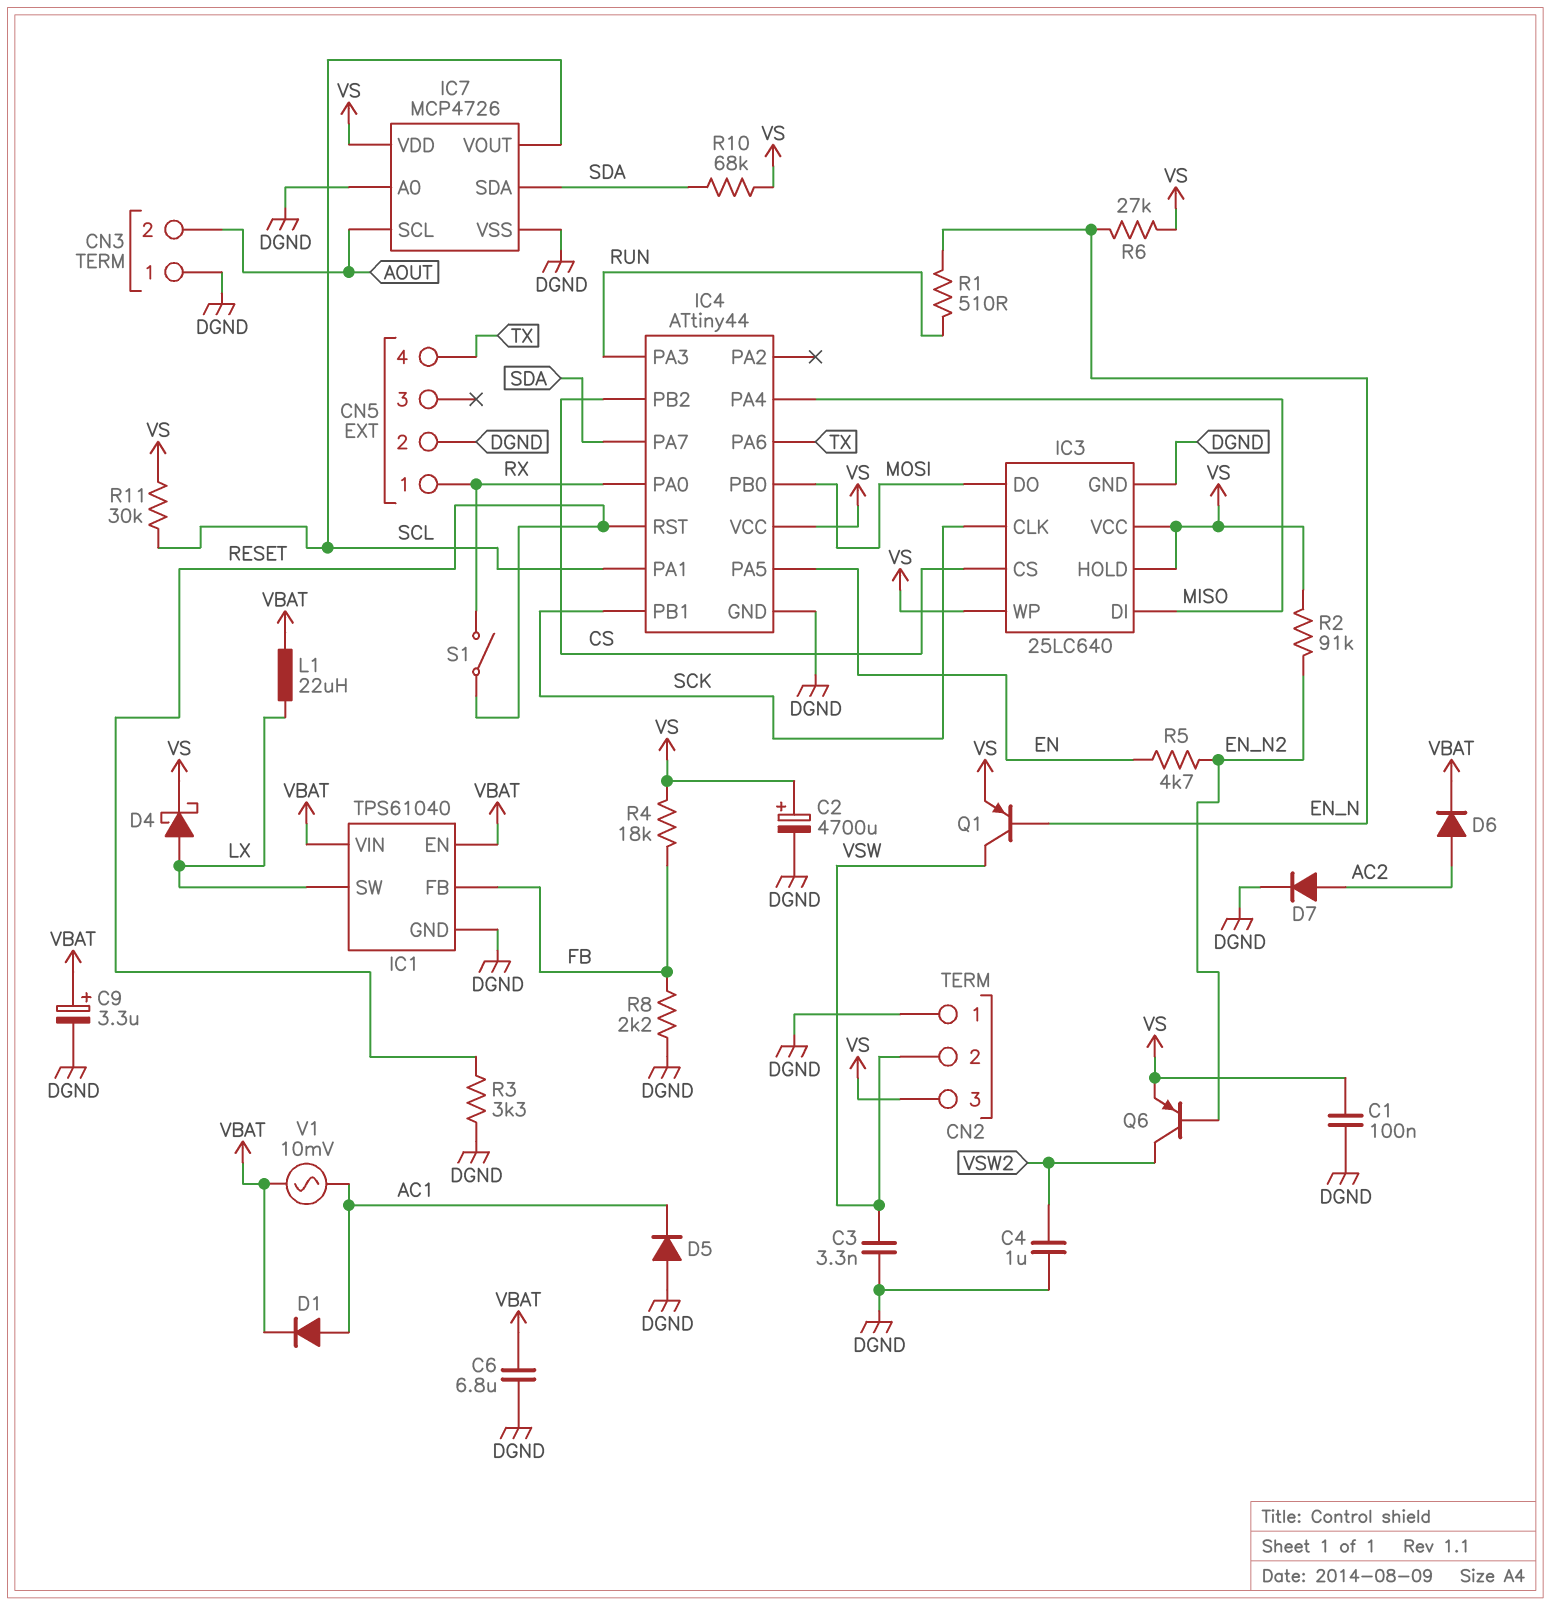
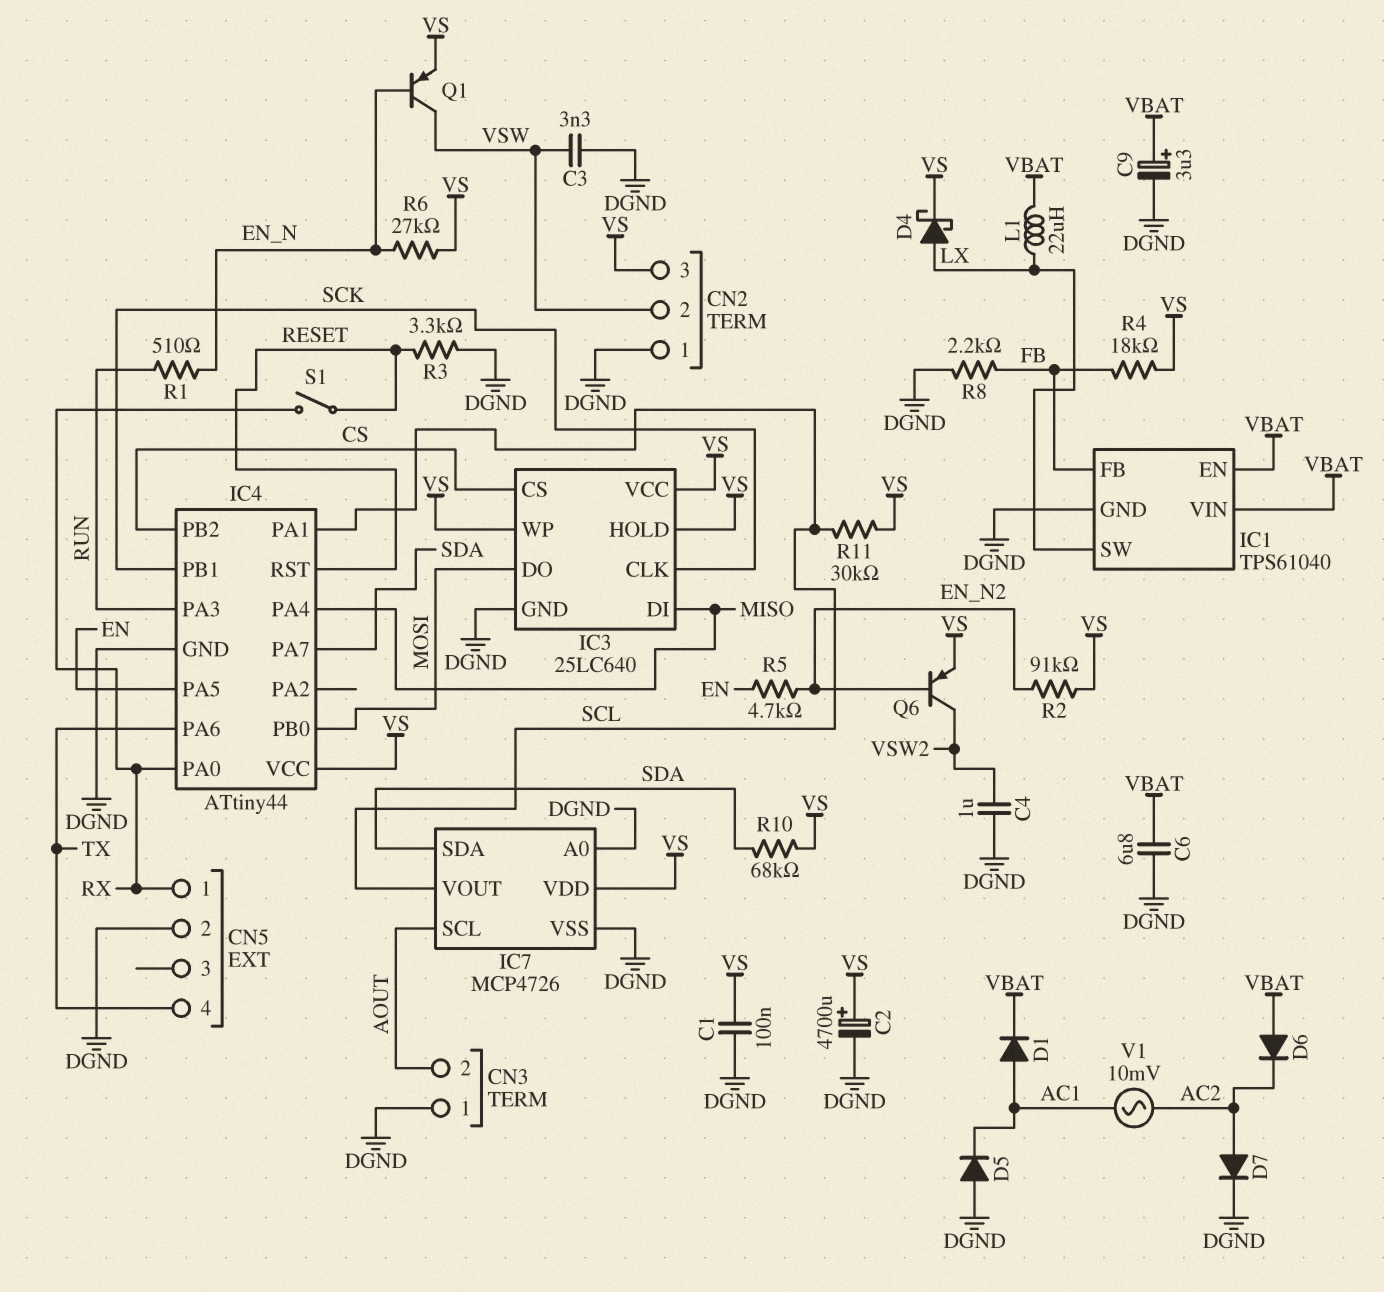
D6: diode (A AC2, K VBAT) -> diode (A VBAT, K AC2)
V1: AC 10mV (AC1, VBAT) -> AC 10mV (AC1, AC2)

